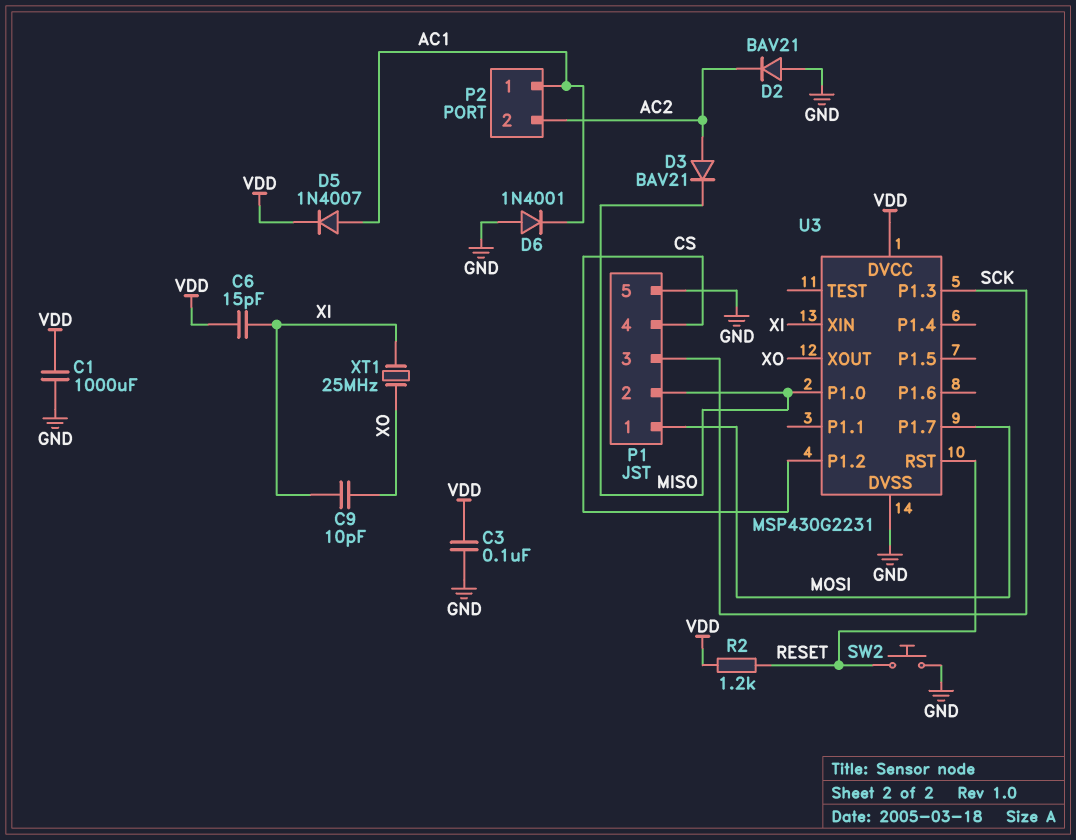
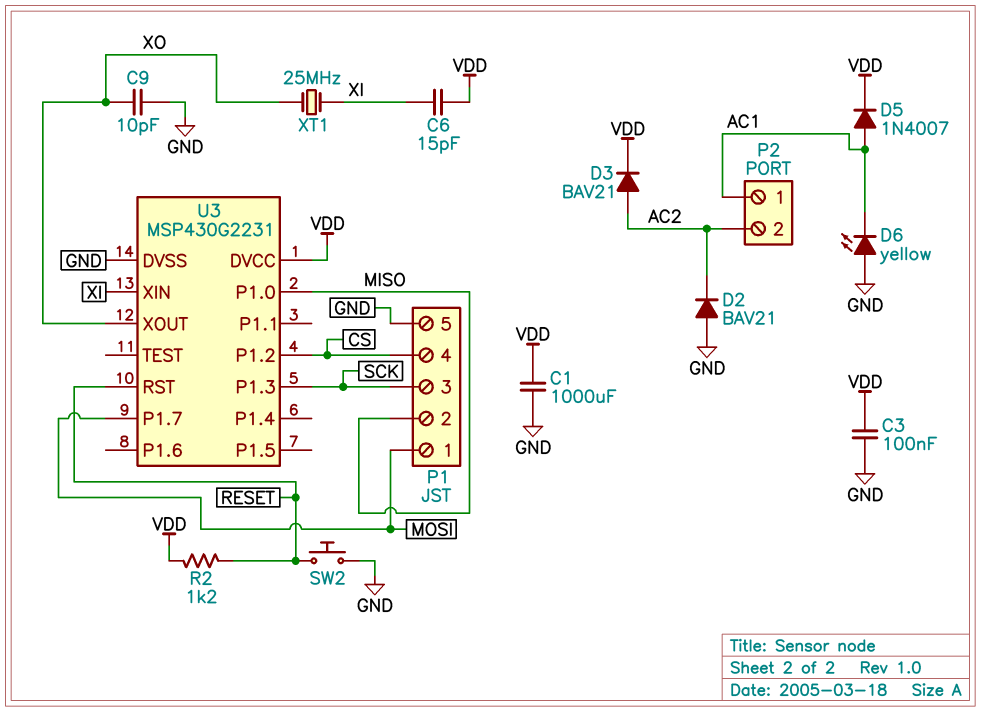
C9: 10pF (XI, XO) -> 10pF (GND, XO)
D3: diode BAV21 (A AC2, K MISO) -> diode BAV21 (A AC2, K VDD)
D6: diode 1N4001 (A GND, K AC1) -> LED yellow (A GND, K AC1)

